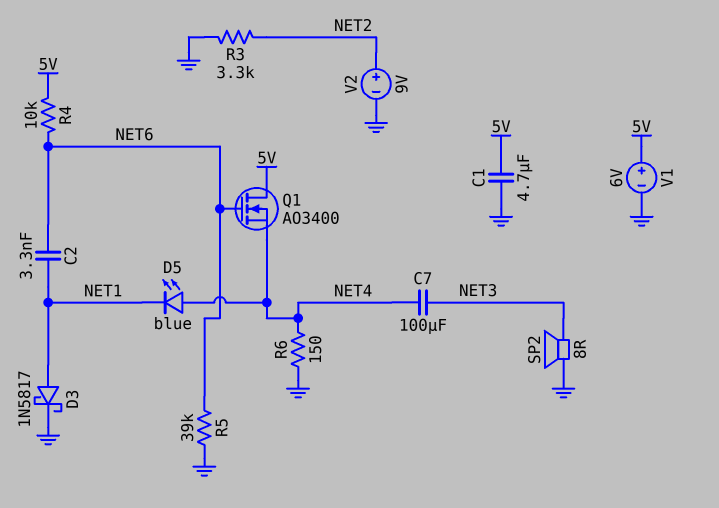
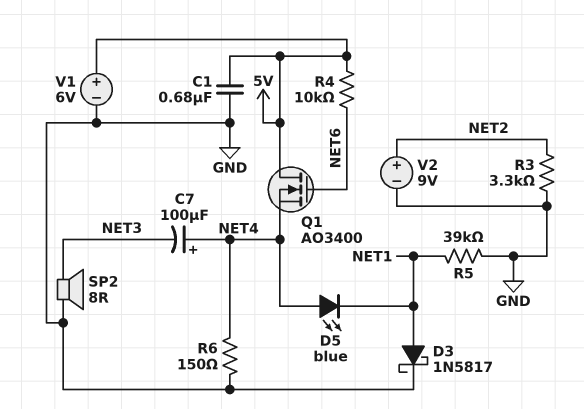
C1: 4.7uF (5V, GND) -> 680nF (5V, GND)
C2: 3.3nF (NET1, NET6) -> none
C7: 100uF (NET3, NET4) -> 100uF (plus NET4, minus NET3)
R5: 39k (GND, NET6) -> 39k (GND, NET1)

